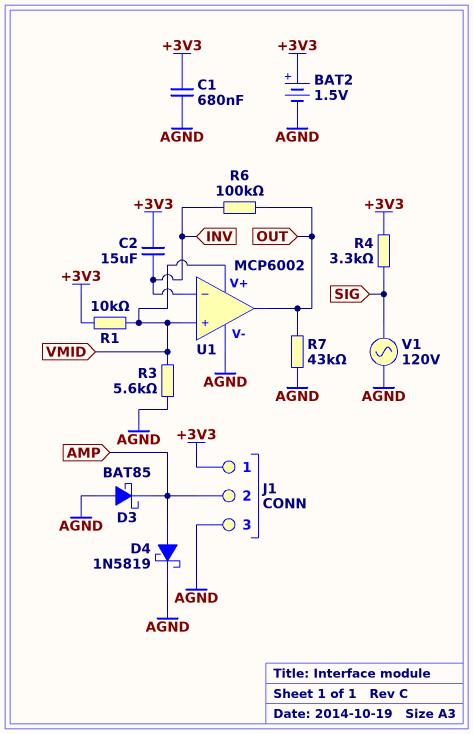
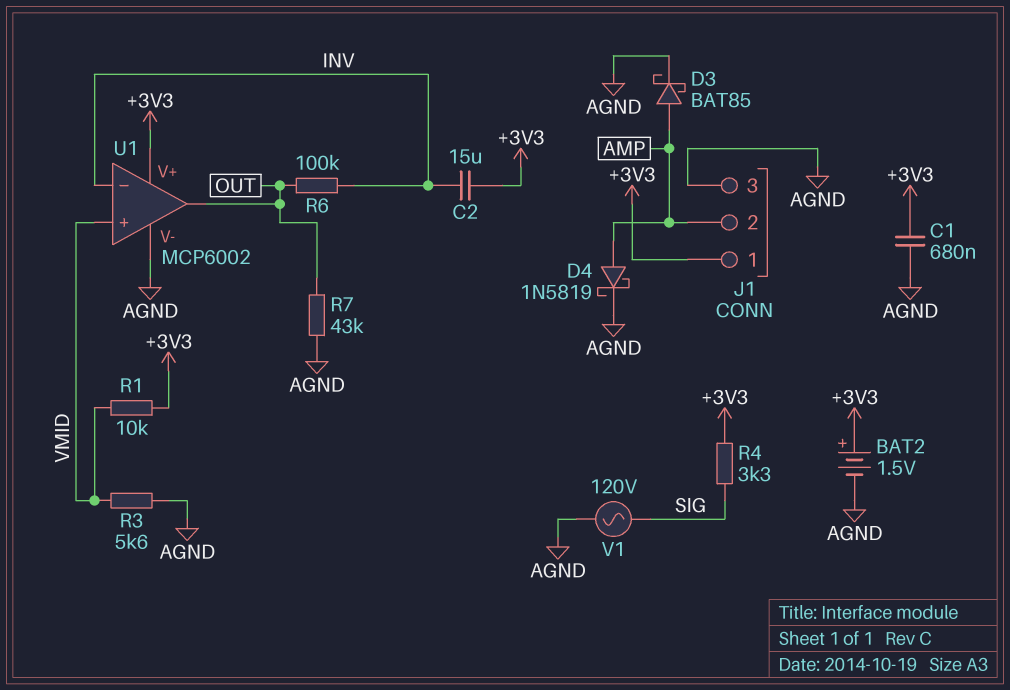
D3: schottky BAT85 (A AGND, K AMP) -> schottky BAT85 (A AMP, K AGND)
U1 pin V+: VMID -> +3V3

